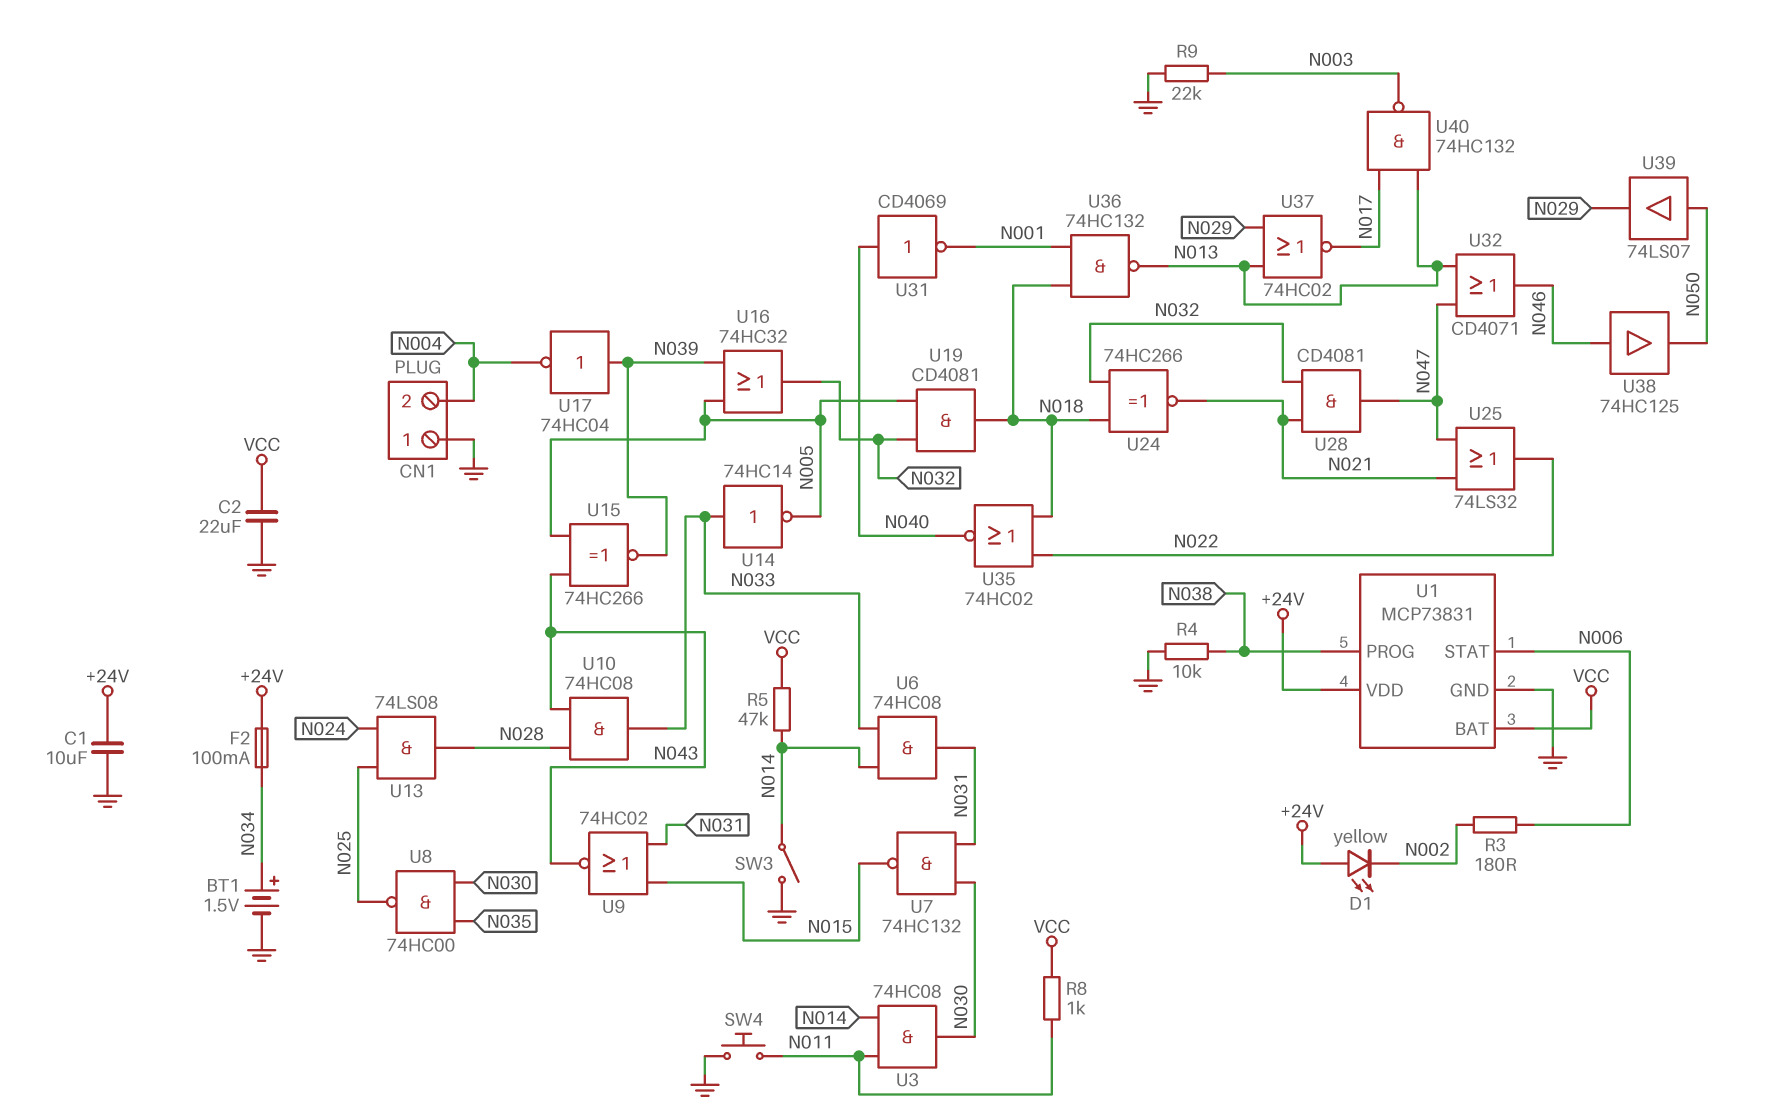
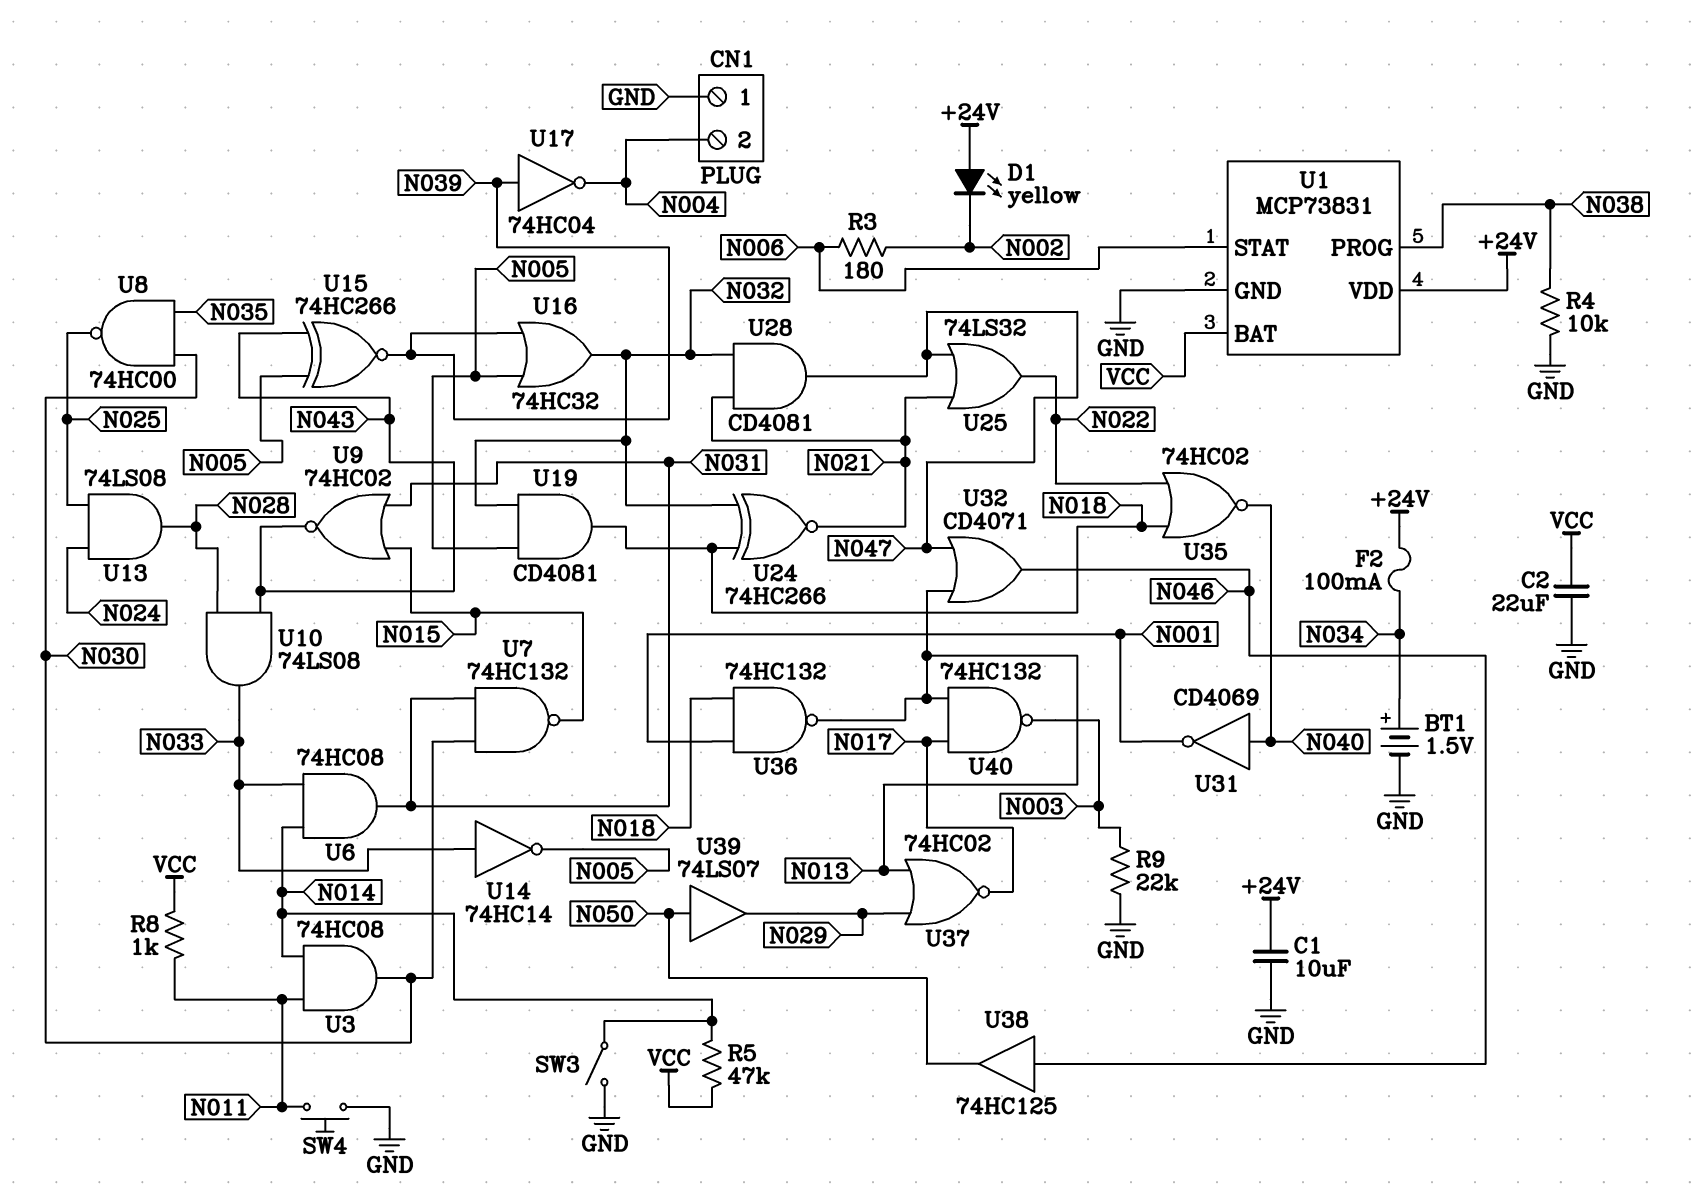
U10: AND 74HC08 (in N028, in N043, out N033) -> AND 74LS08 (in N028, in N043, out N033)

